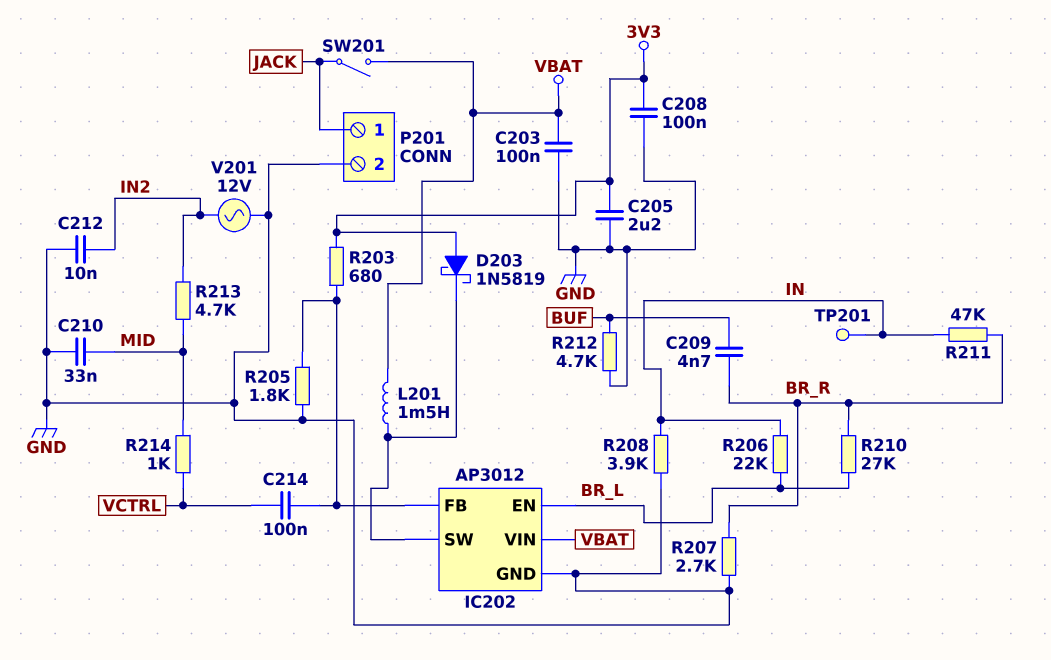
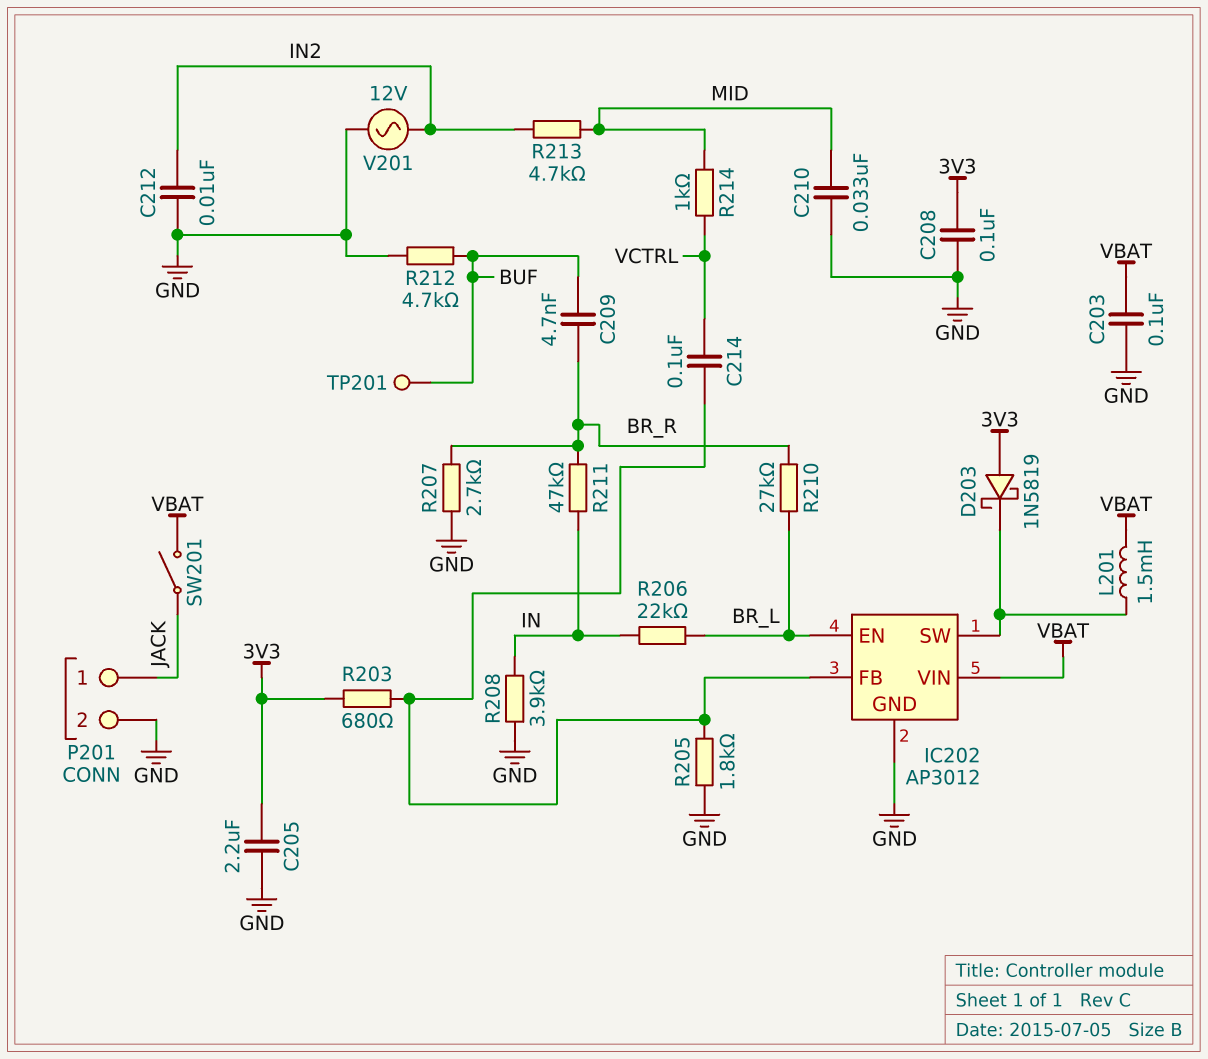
TP201: test point (IN) -> test point (BUF)

